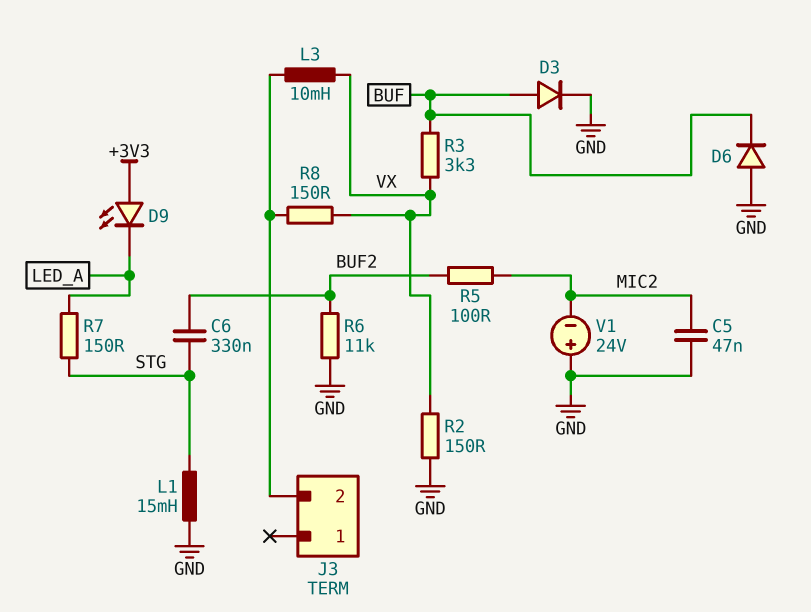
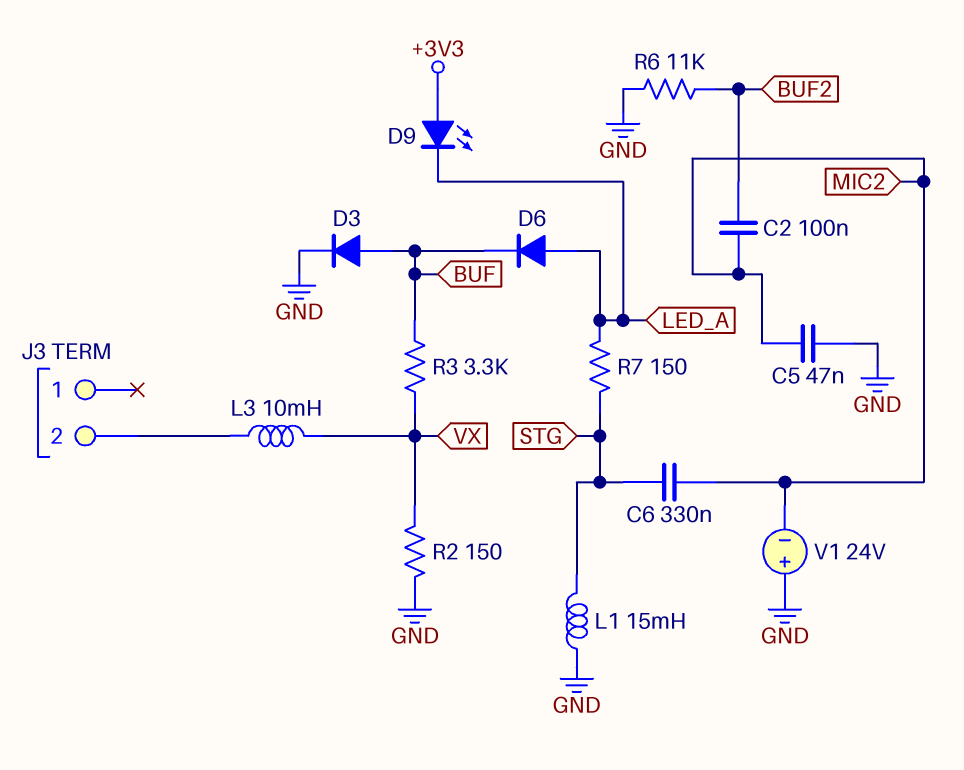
C2: none -> 100nF (BUF2, MIC2)
C6: 330nF (BUF2, STG) -> 330nF (MIC2, STG)
D6: diode (A GND, K BUF) -> diode (A LED_A, K BUF)
R5: 100 (BUF2, MIC2) -> none
R8: 150 (J3/2, VX) -> none

